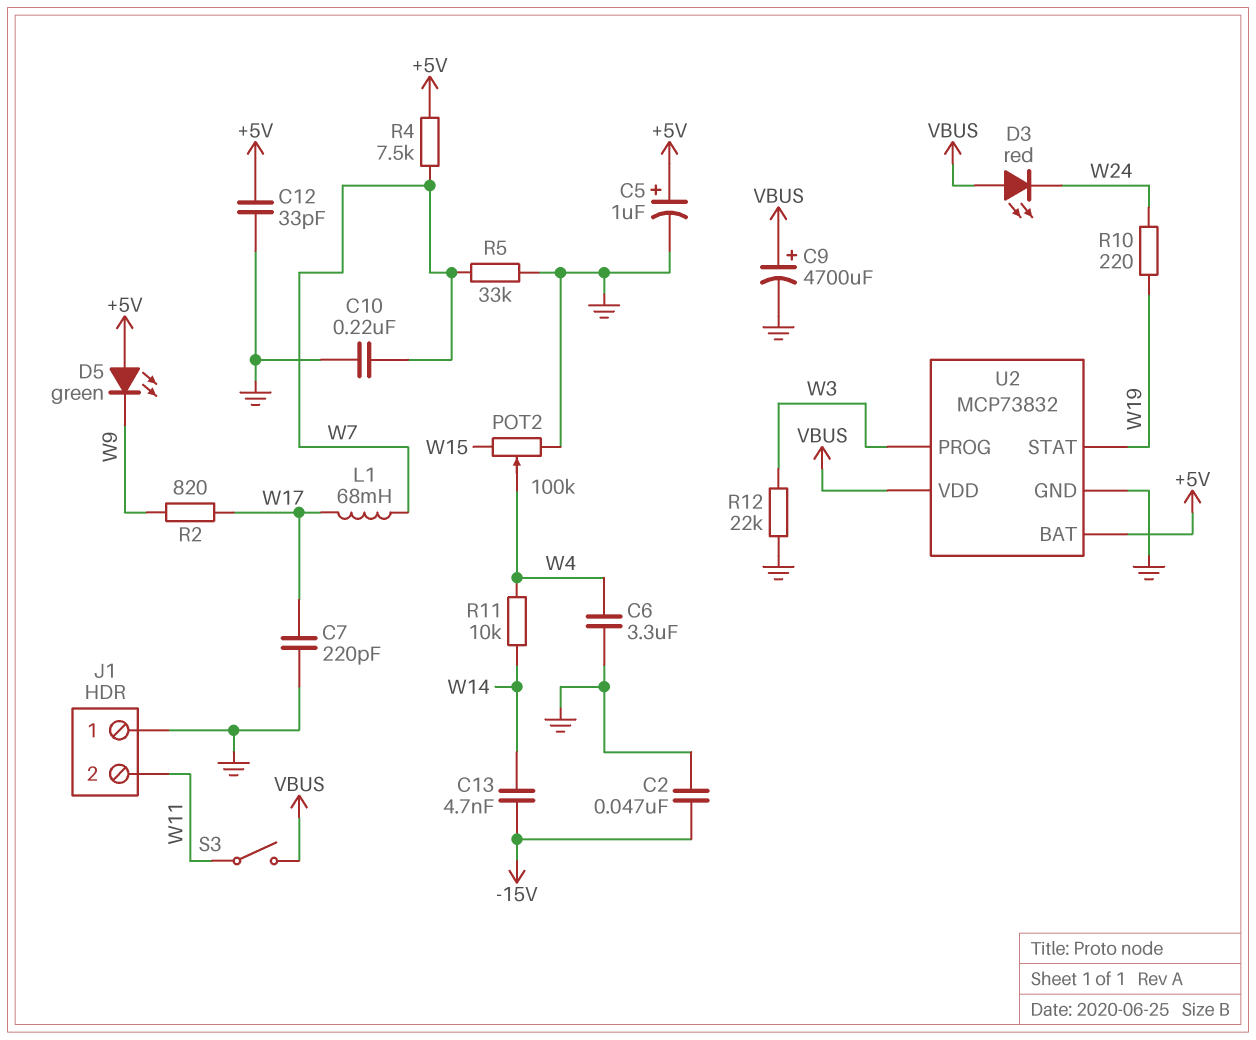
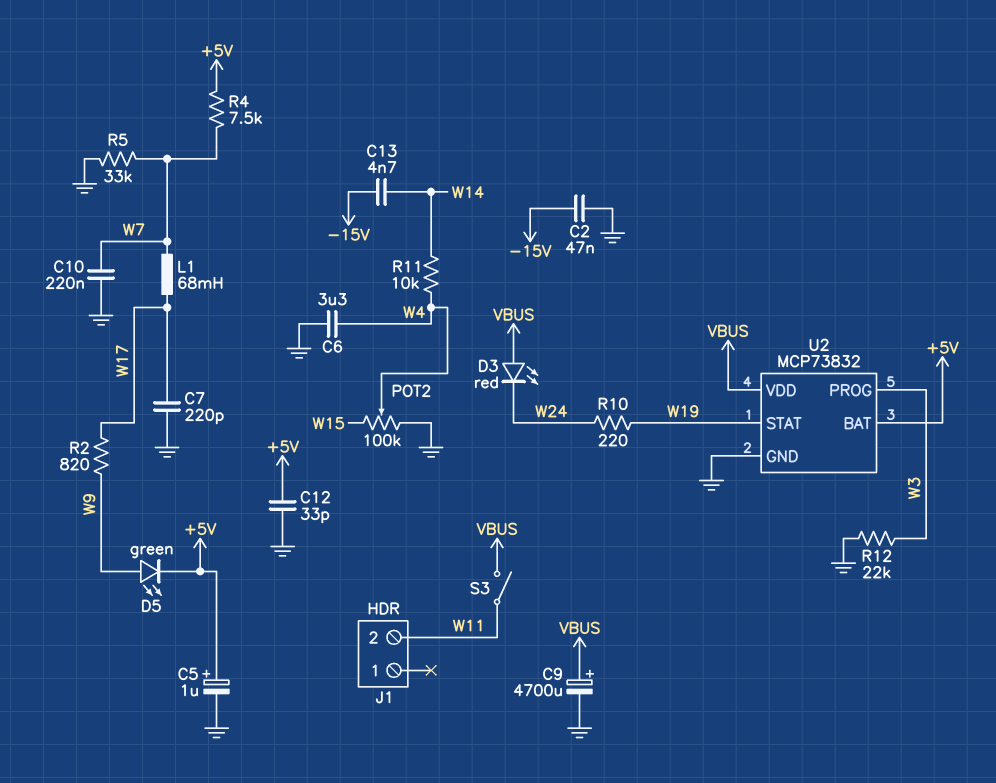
D5: LED green (A +5V, K W9) -> LED green (A W9, K +5V)
J1 pin 1: GND -> none

